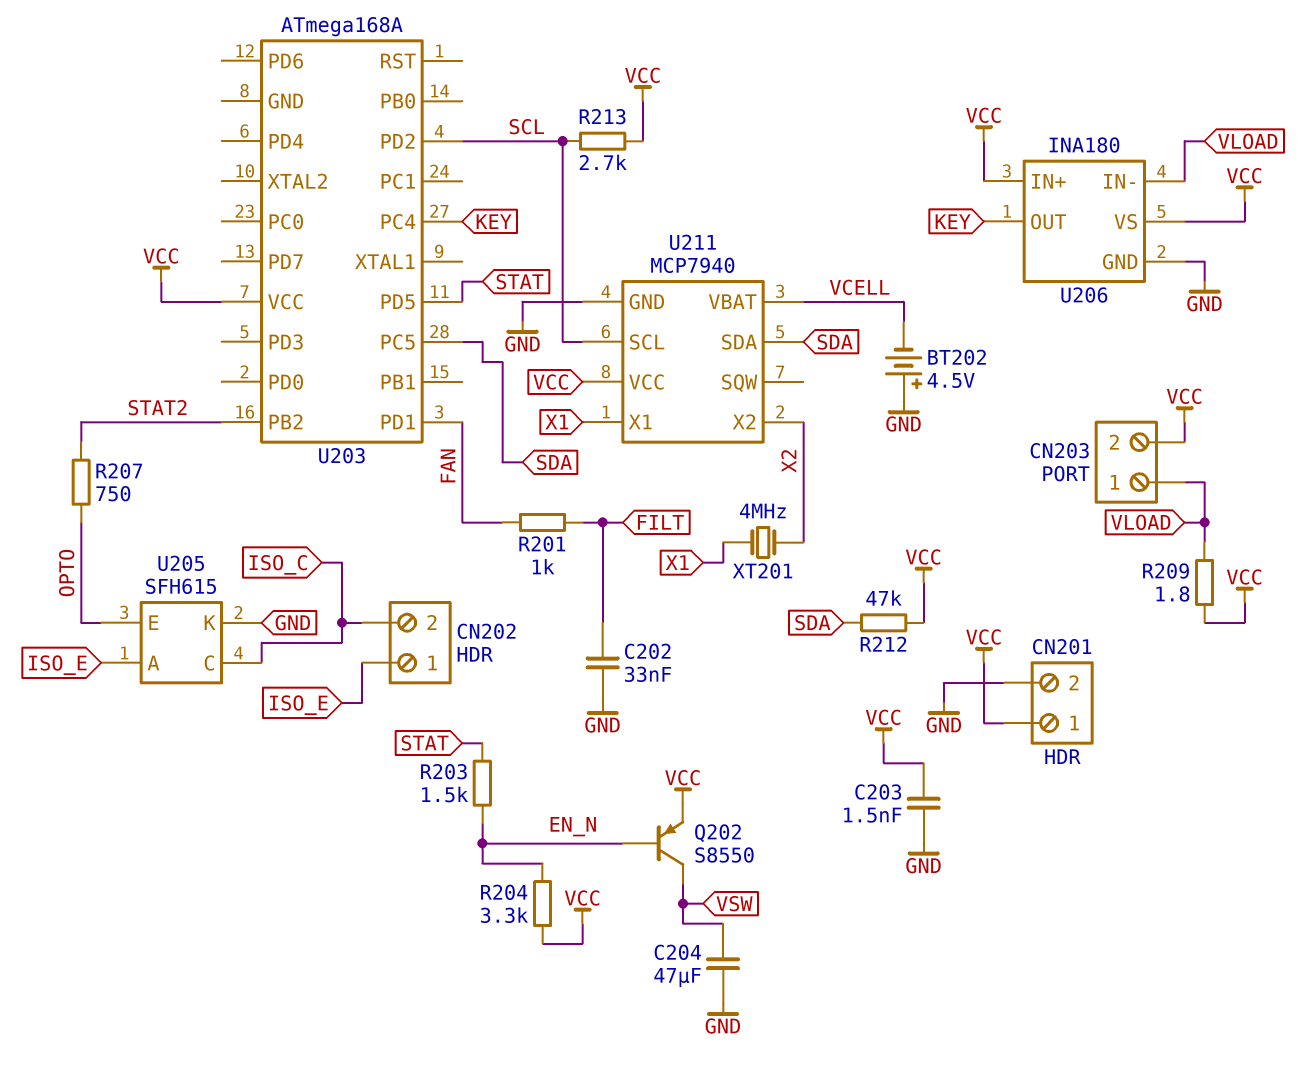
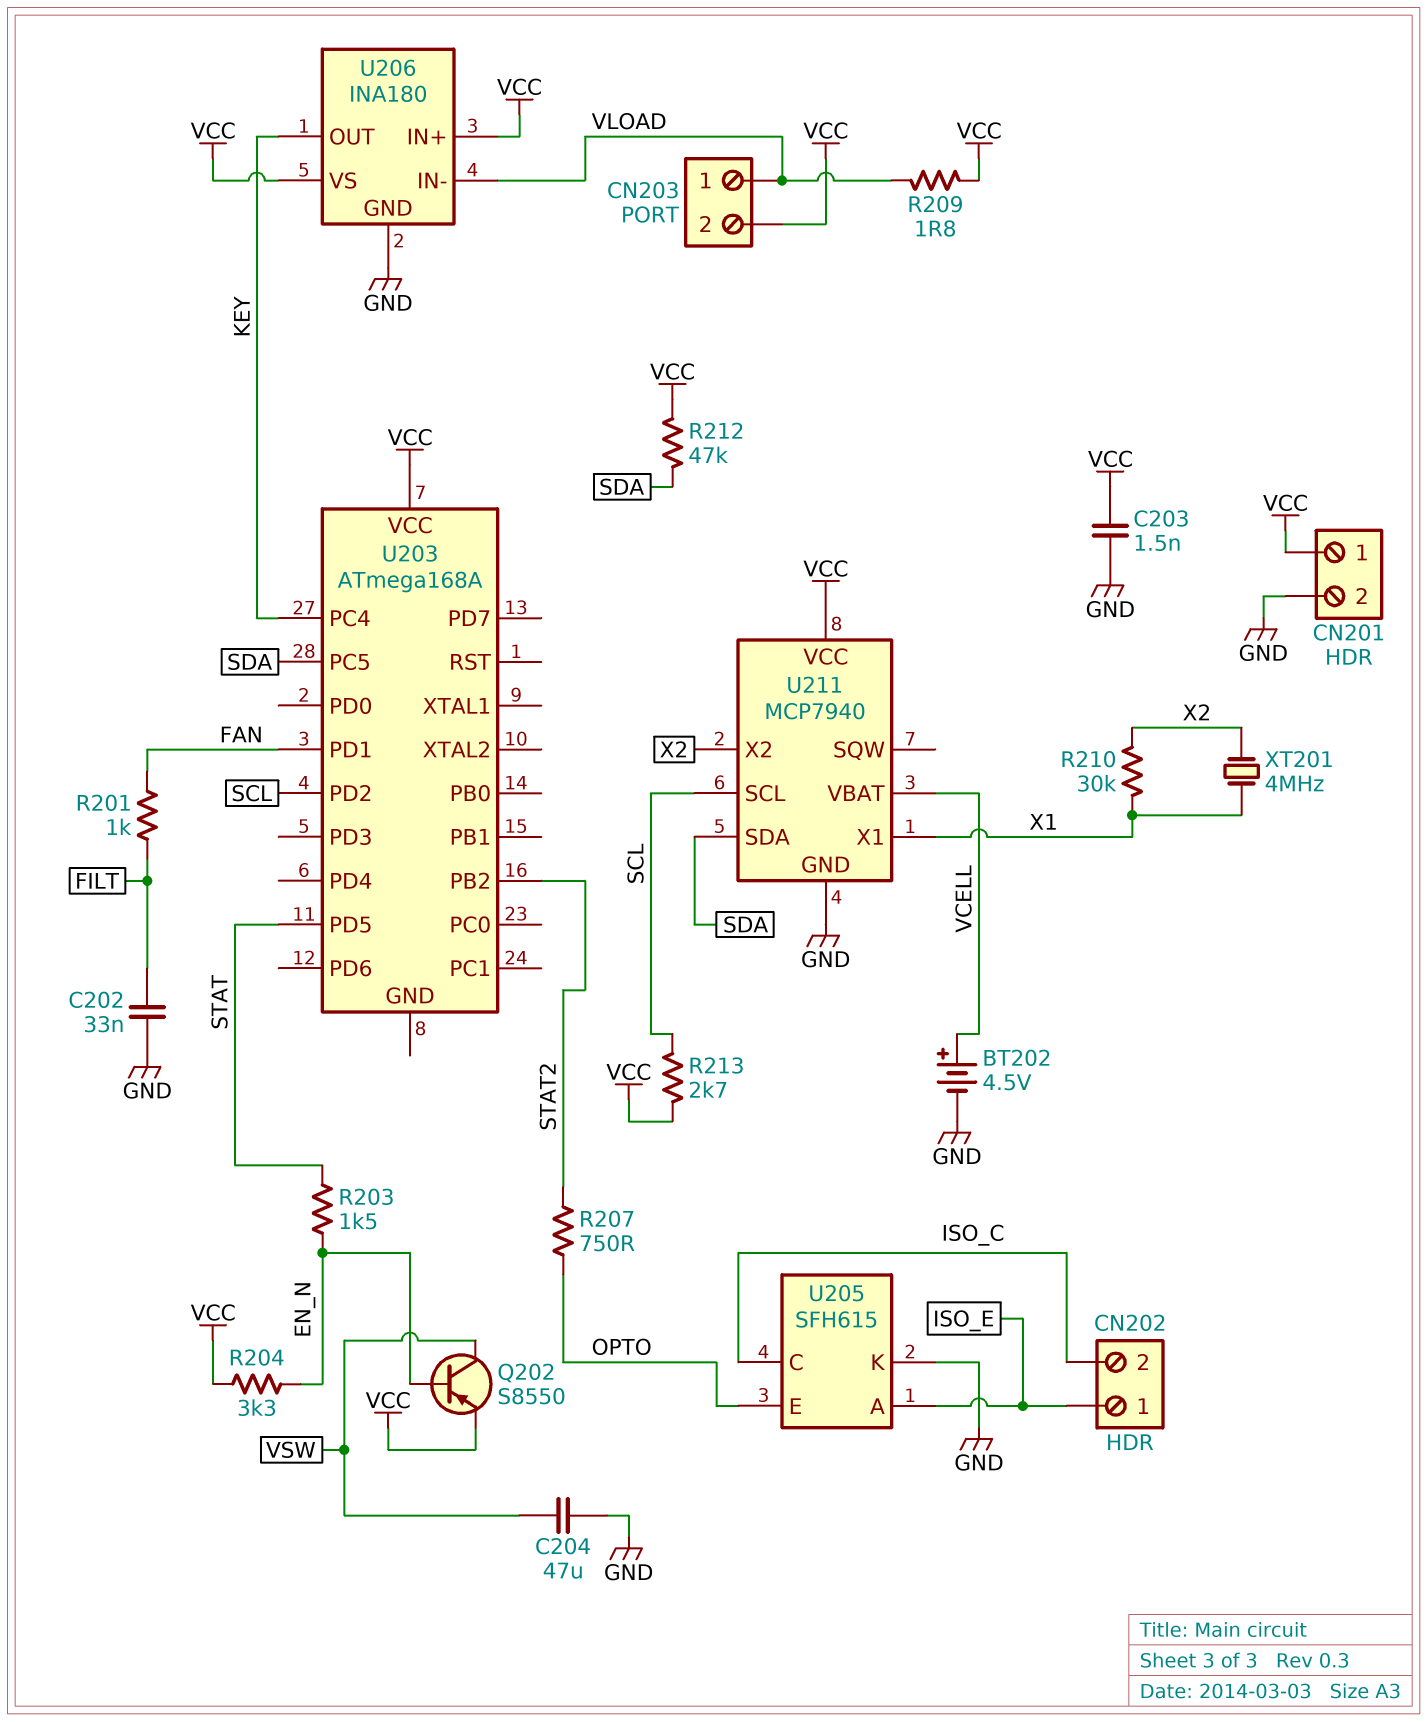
BT202: 4.5V (plus GND, minus VCELL) -> 4.5V (plus VCELL, minus GND)
R210: none -> 30k (X1, X2)

